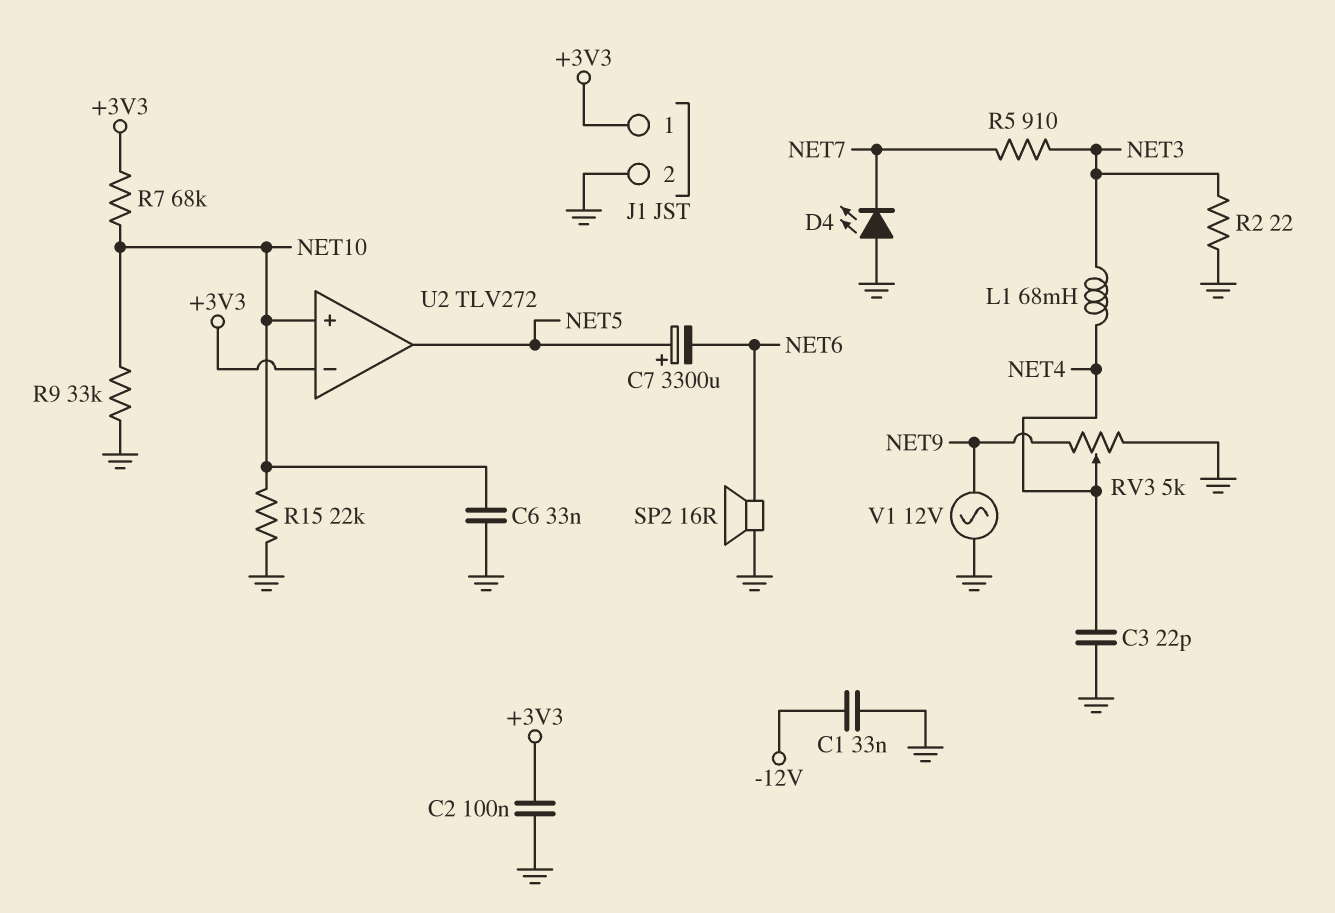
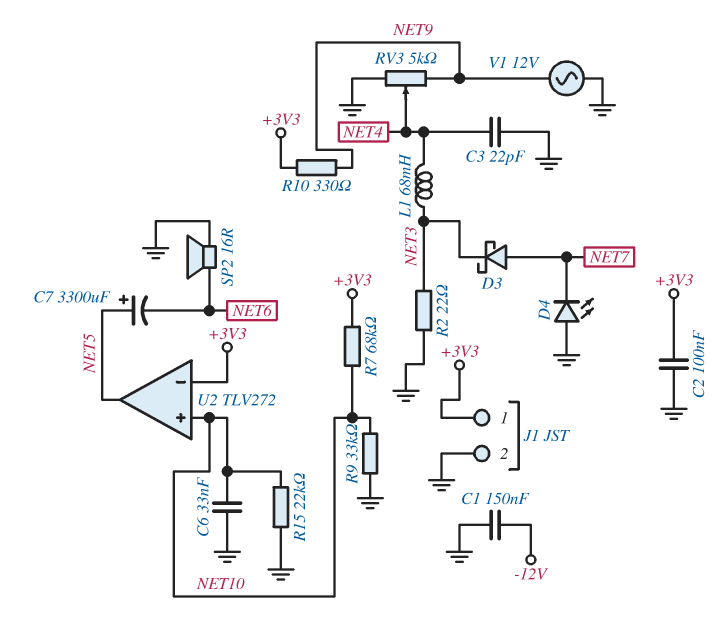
C1: 33nF (-12V, GND) -> 150nF (-12V, GND)
D3: none -> schottky (A NET7, K NET3)
R5: 910 (NET3, NET7) -> none
R10: none -> 330 (+3V3, NET9)

